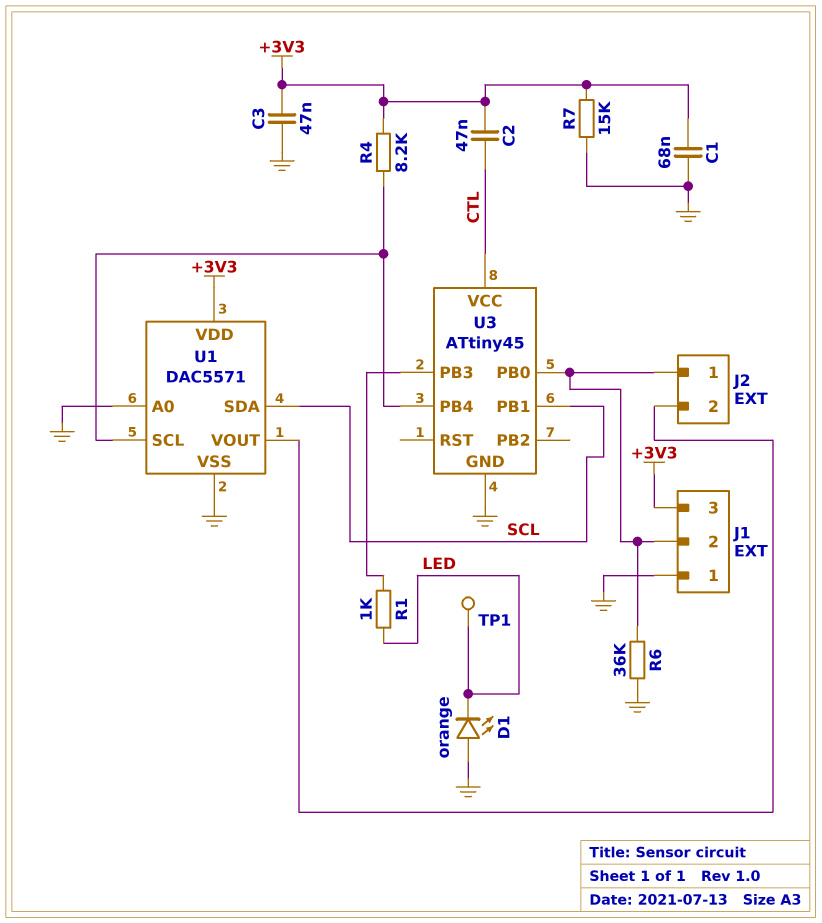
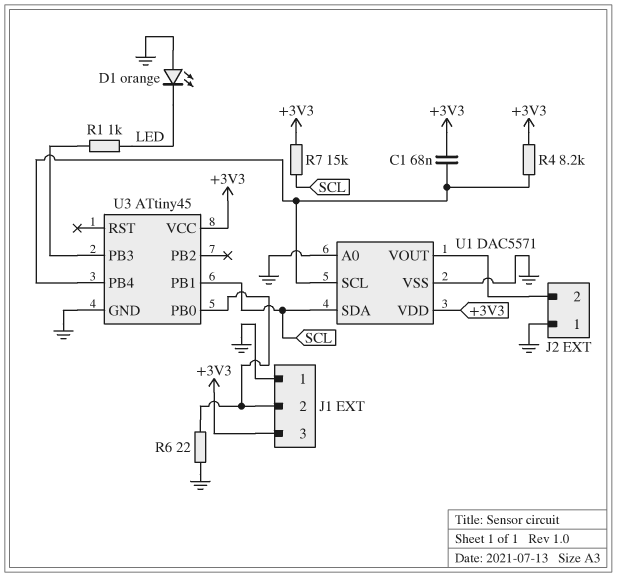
C1: 68nF (+3V3, GND) -> 68nF (+3V3, U1/SCL)
C2: 47nF (+3V3, CTL) -> none
C3: 47nF (+3V3, GND) -> none
J2 pin 1: J1/2 -> GND
R6: 36k (GND, J1/2) -> 22 (GND, J1/2)
R7: 15k (+3V3, GND) -> 15k (+3V3, SCL)
TP1: test point (LED) -> none
U3 pin VCC: CTL -> +3V3

